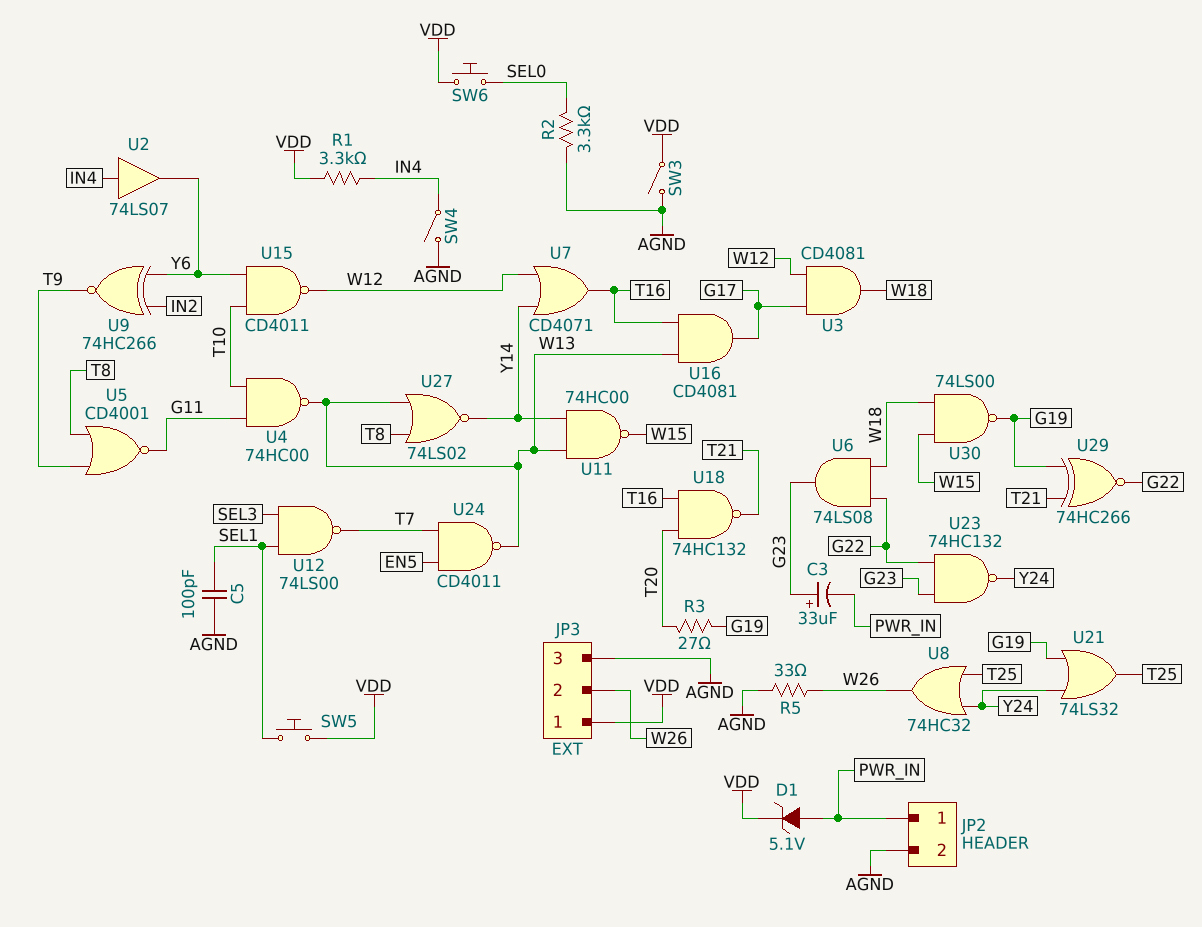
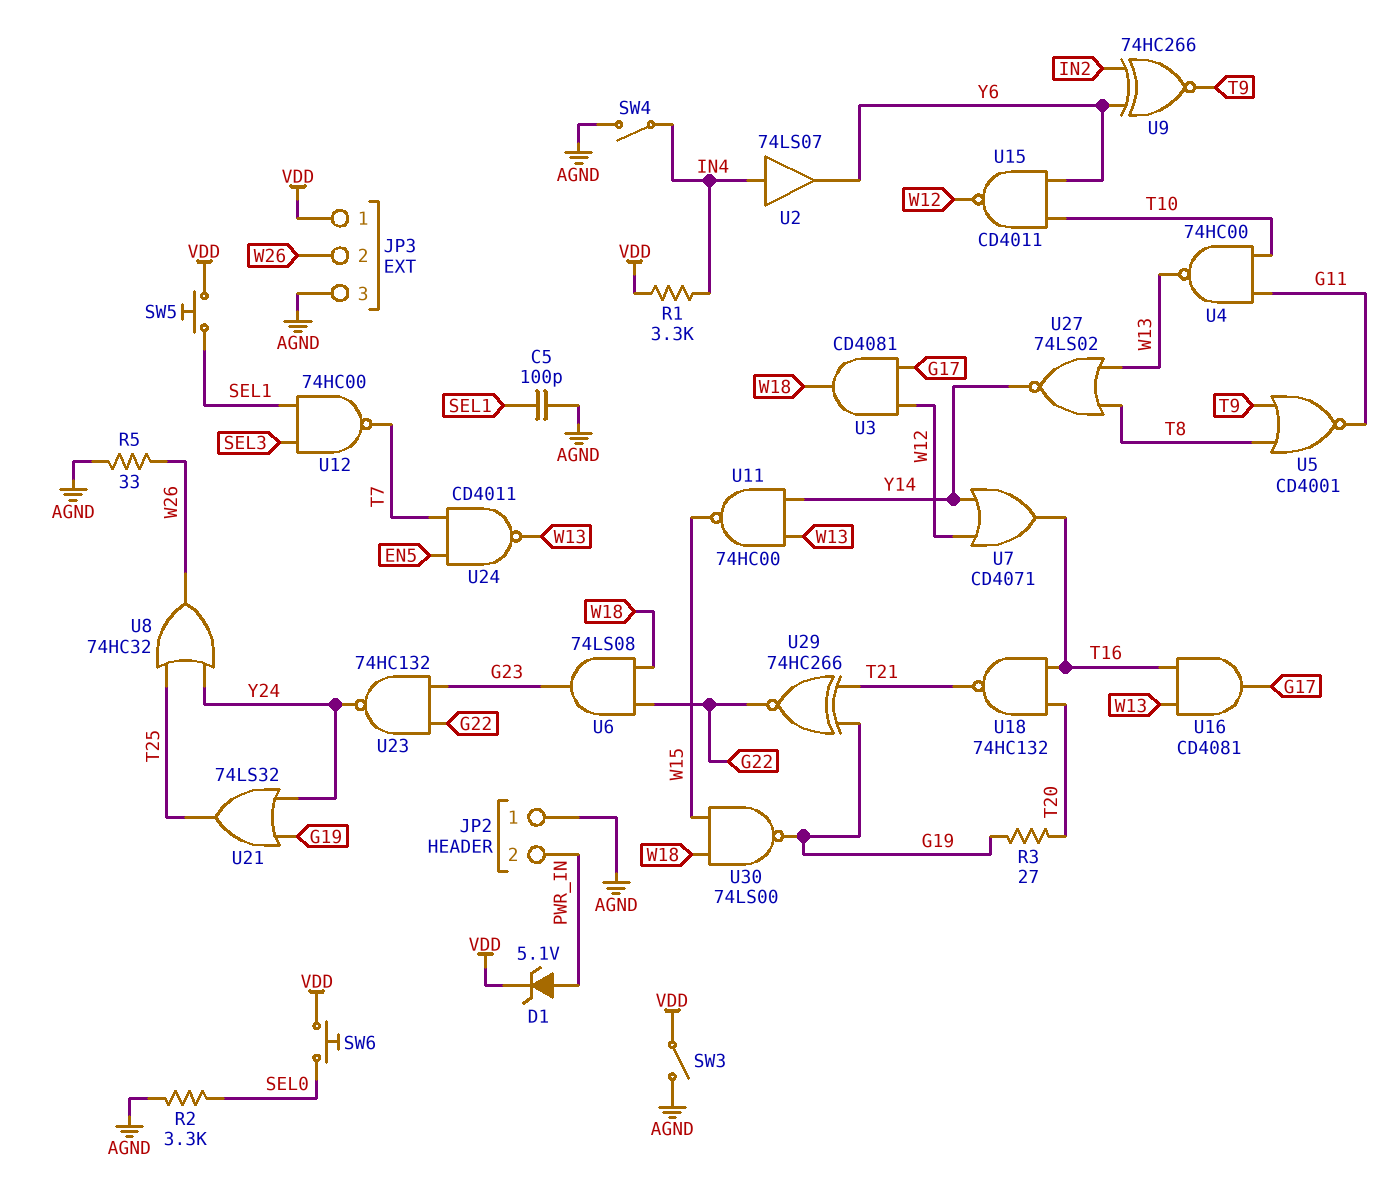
C3: 33uF (plus G23, minus PWR_IN) -> none
JP2 pin 1: PWR_IN -> AGND
JP2 pin 2: AGND -> PWR_IN
U12: NAND 74LS00 (in SEL1, in SEL3, out T7) -> NAND 74HC00 (in SEL1, in SEL3, out T7)

